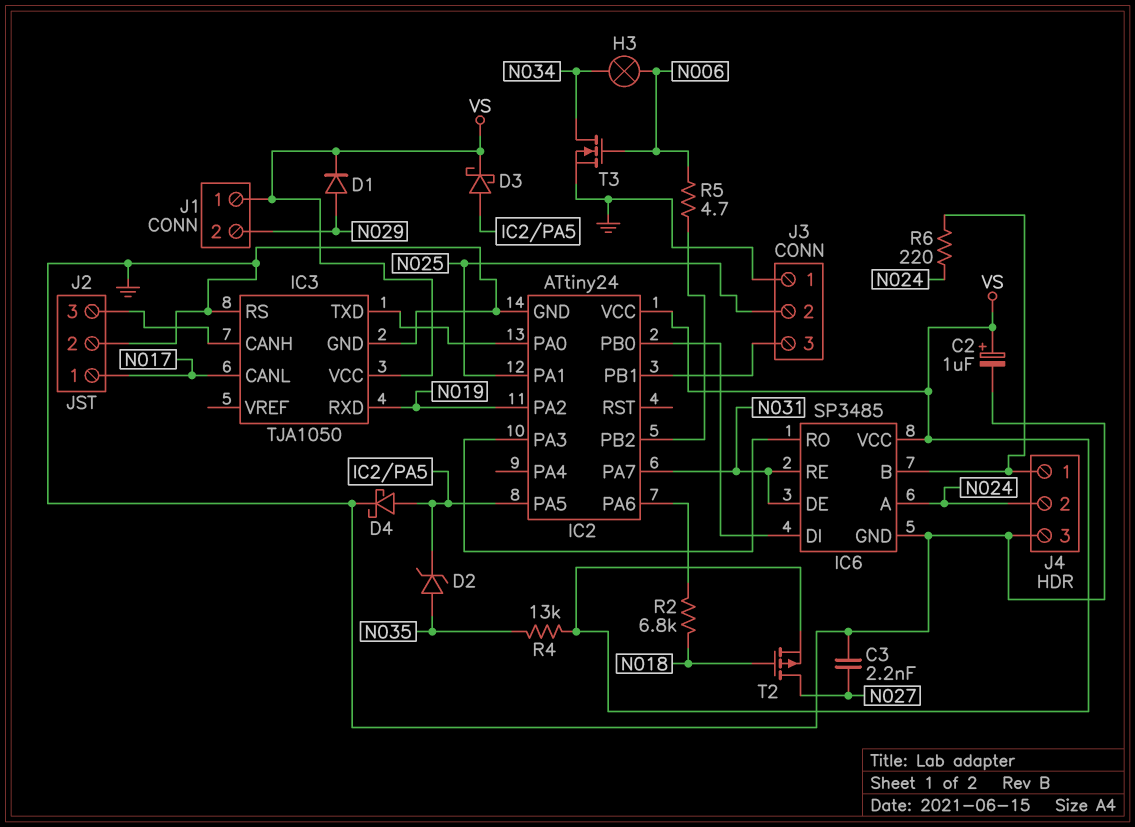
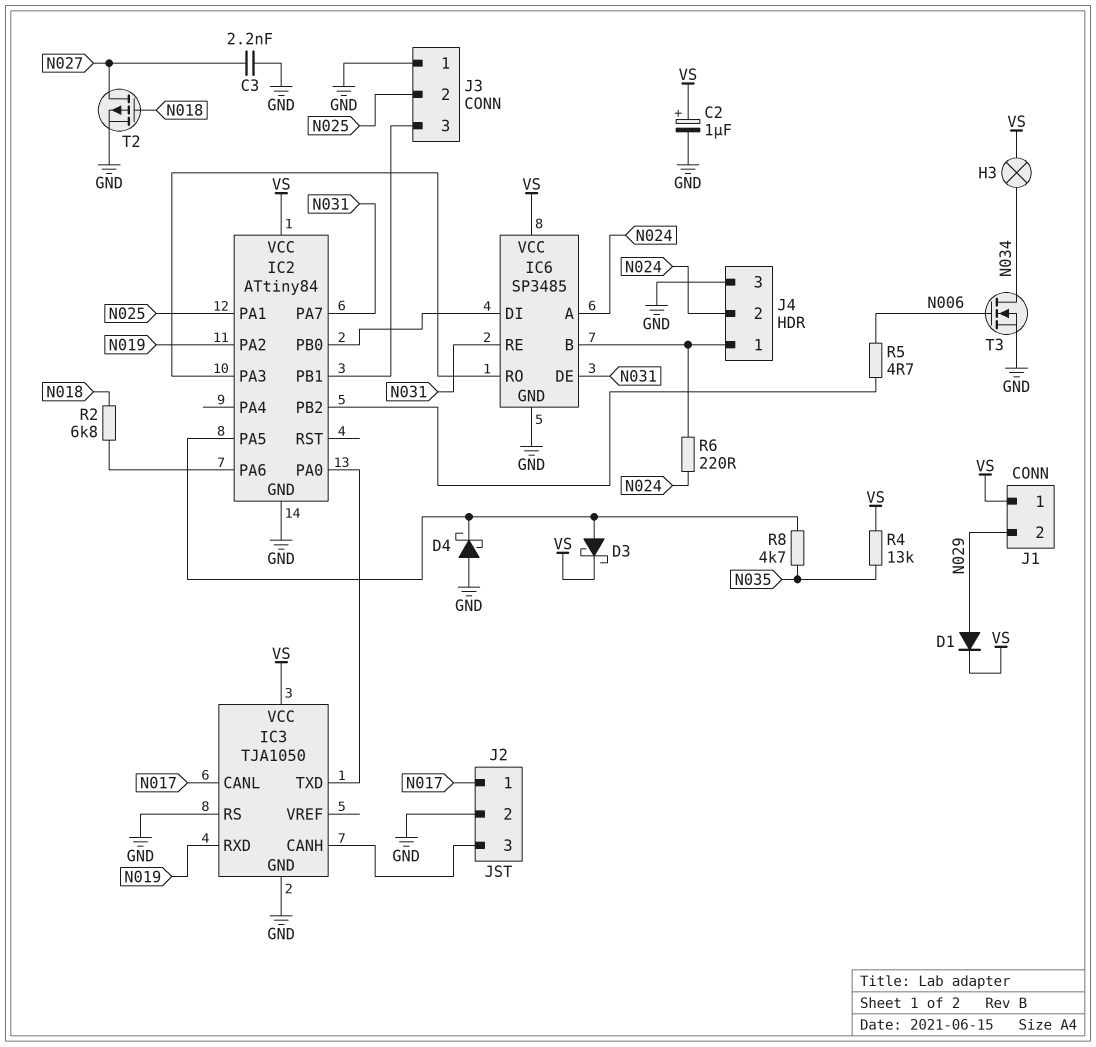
D2: zener (A N035, K IC2/PA5) -> none
D4: schottky (A IC2/PA5, K GND) -> schottky (A GND, K IC2/PA5)
H3: lamp (N006, N034) -> lamp (N034, VS)
IC2: ATtiny24 -> ATtiny84
R8: none -> 4.7k (IC2/PA5, N035)
T2: PMOS (G N018, D N027, S VS) -> PMOS (G N018, D N027, S GND)

